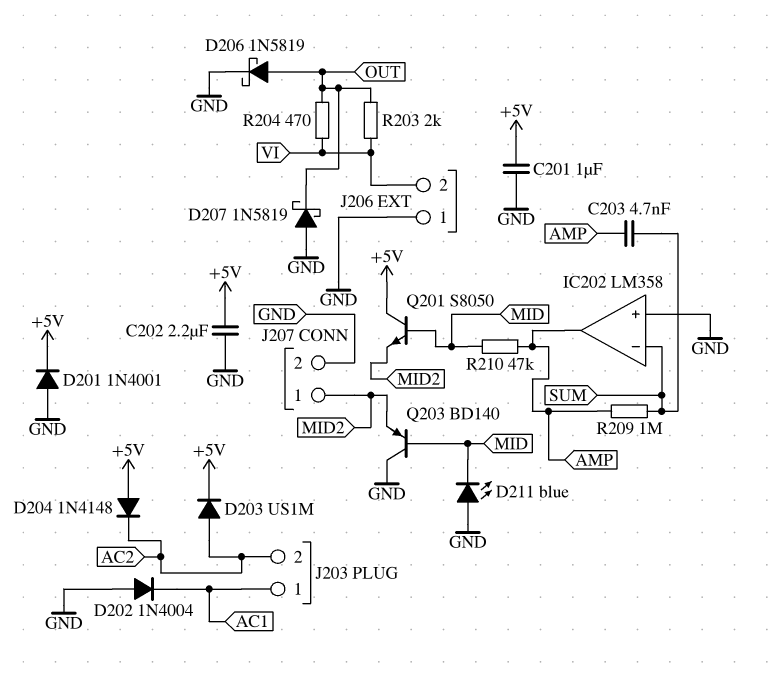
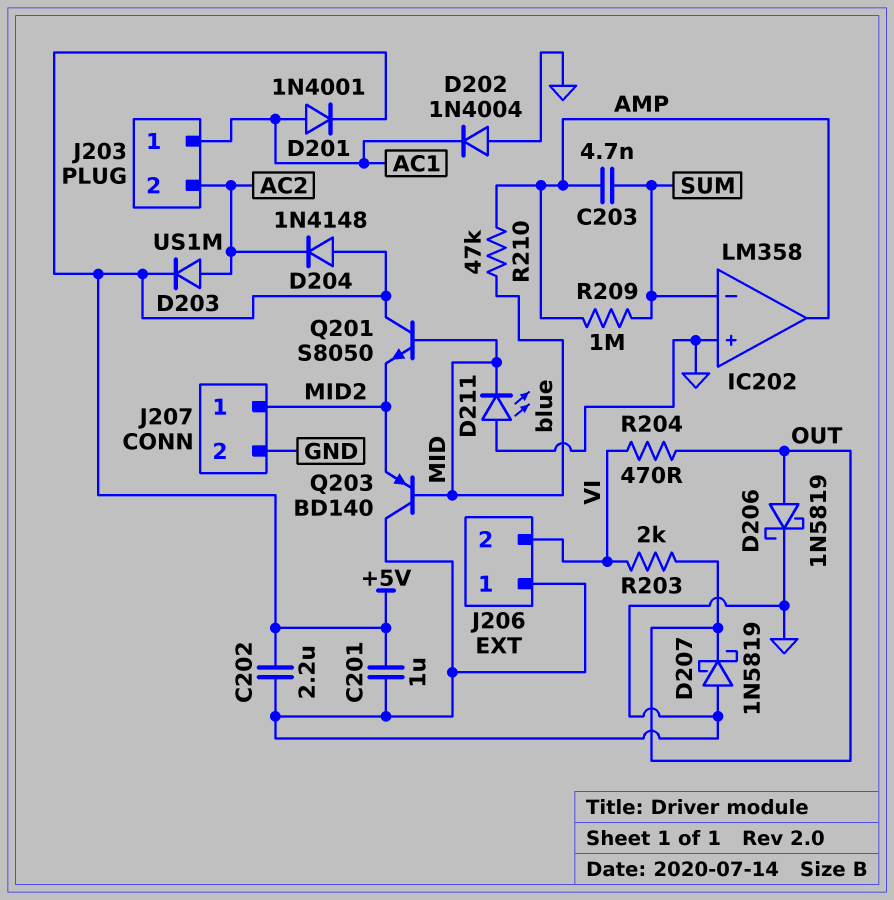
D201: diode 1N4001 (A GND, K +5V) -> diode 1N4001 (A AC1, K +5V)

